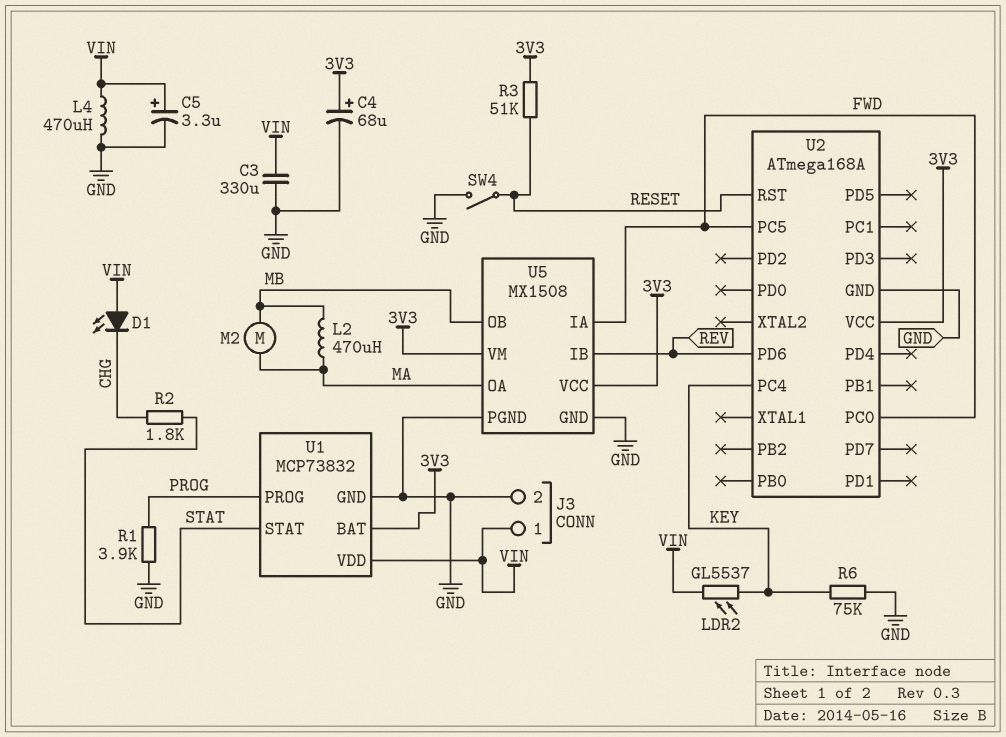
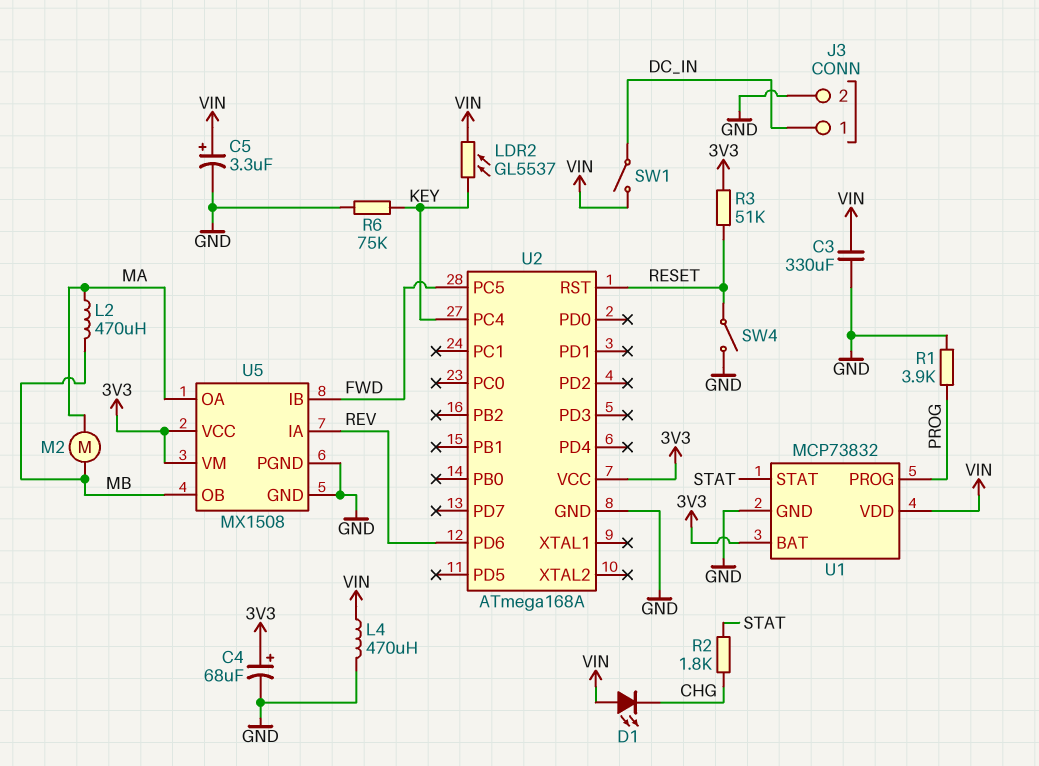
J3 pin 1: VIN -> DC_IN
SW1: none -> switch (DC_IN, VIN)
U2 pin PC0: FWD -> none
U5 pin IA: FWD -> REV
U5 pin IB: REV -> FWD

